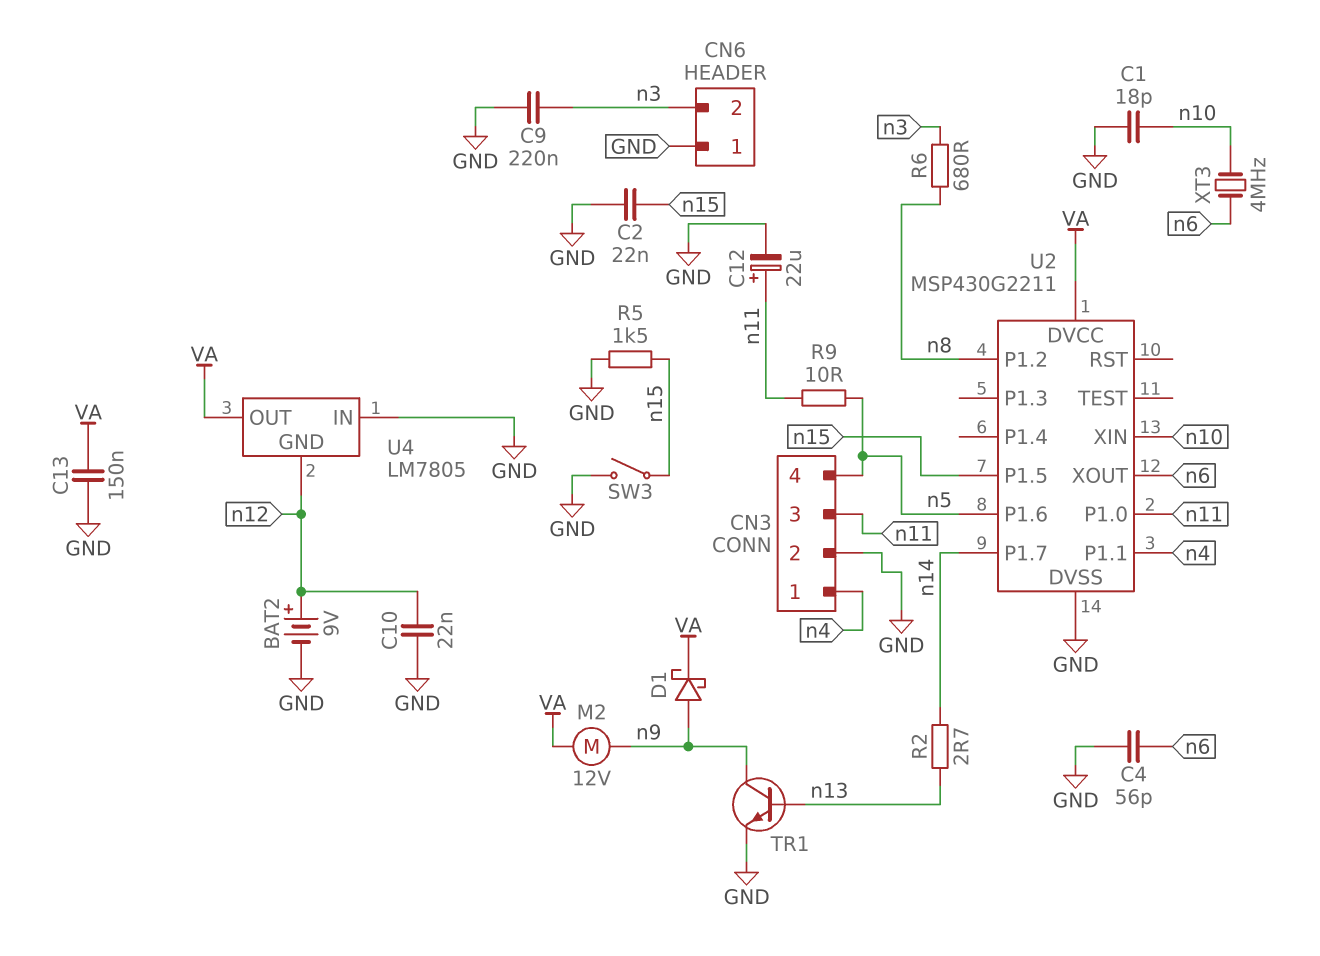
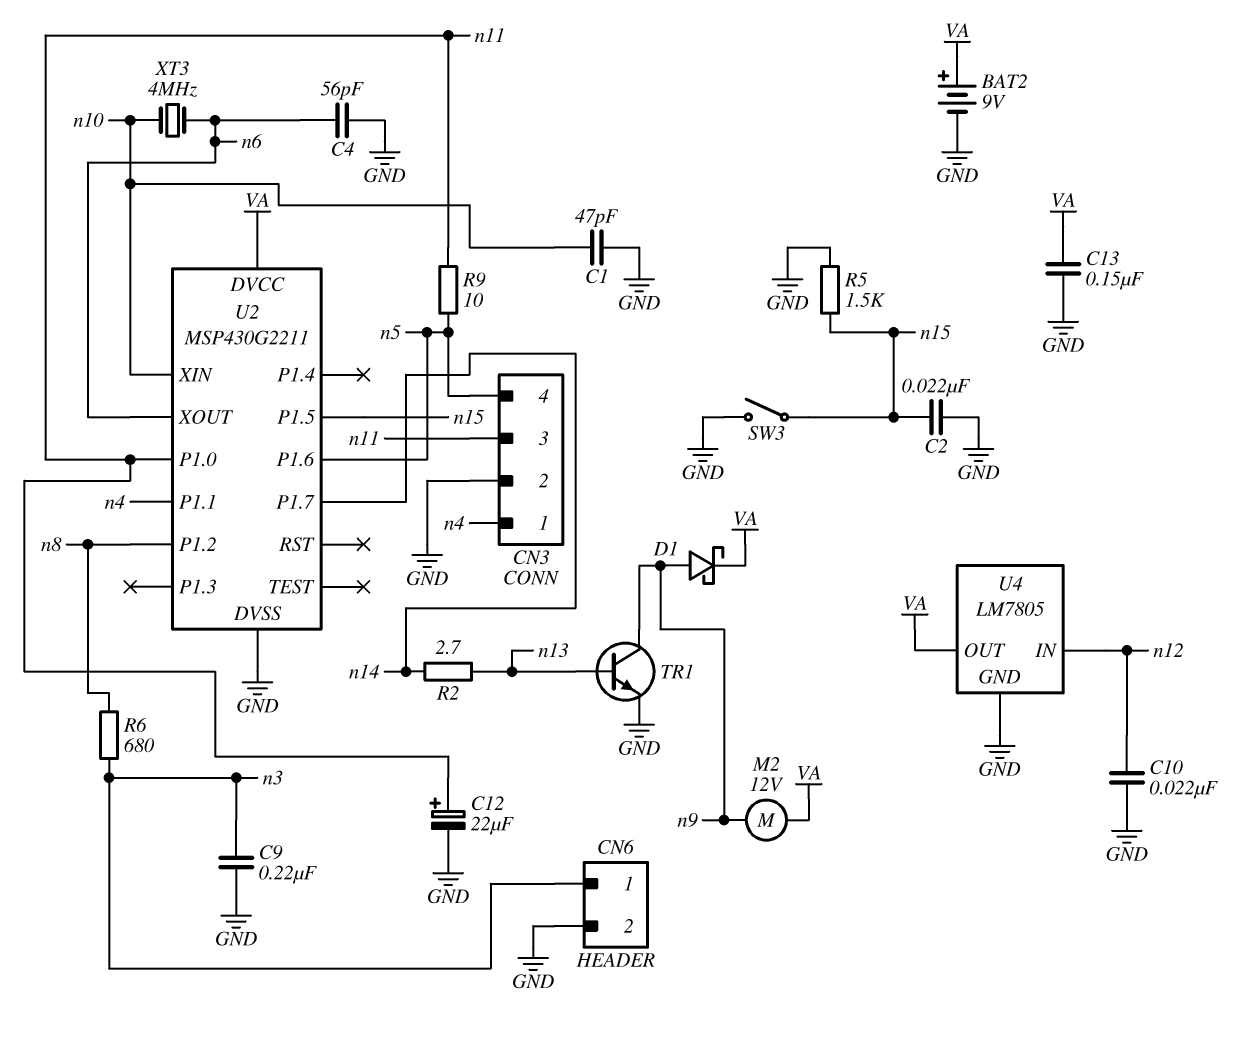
BAT2: 9V (plus n12, minus GND) -> 9V (plus VA, minus GND)
C1: 18pF (GND, n10) -> 47pF (GND, n10)
CN6 pin 1: GND -> n3
CN6 pin 2: n3 -> GND
U4 pin GND: n12 -> GND
U4 pin IN: GND -> n12

